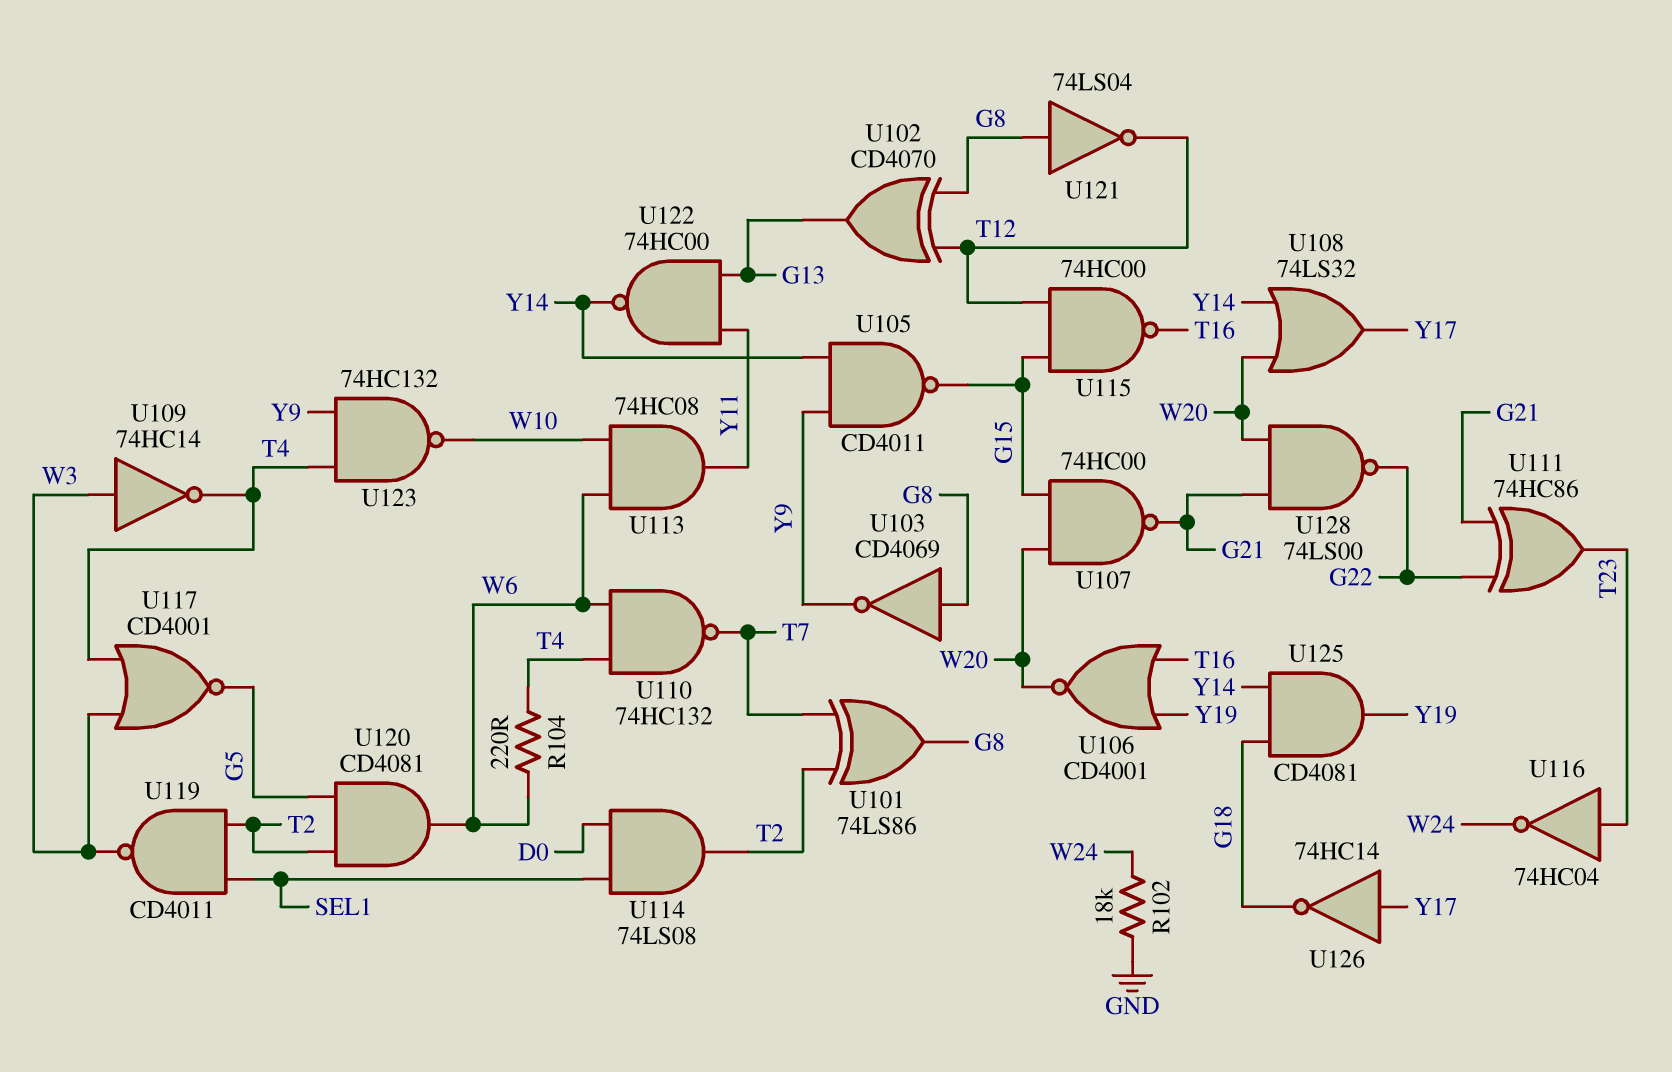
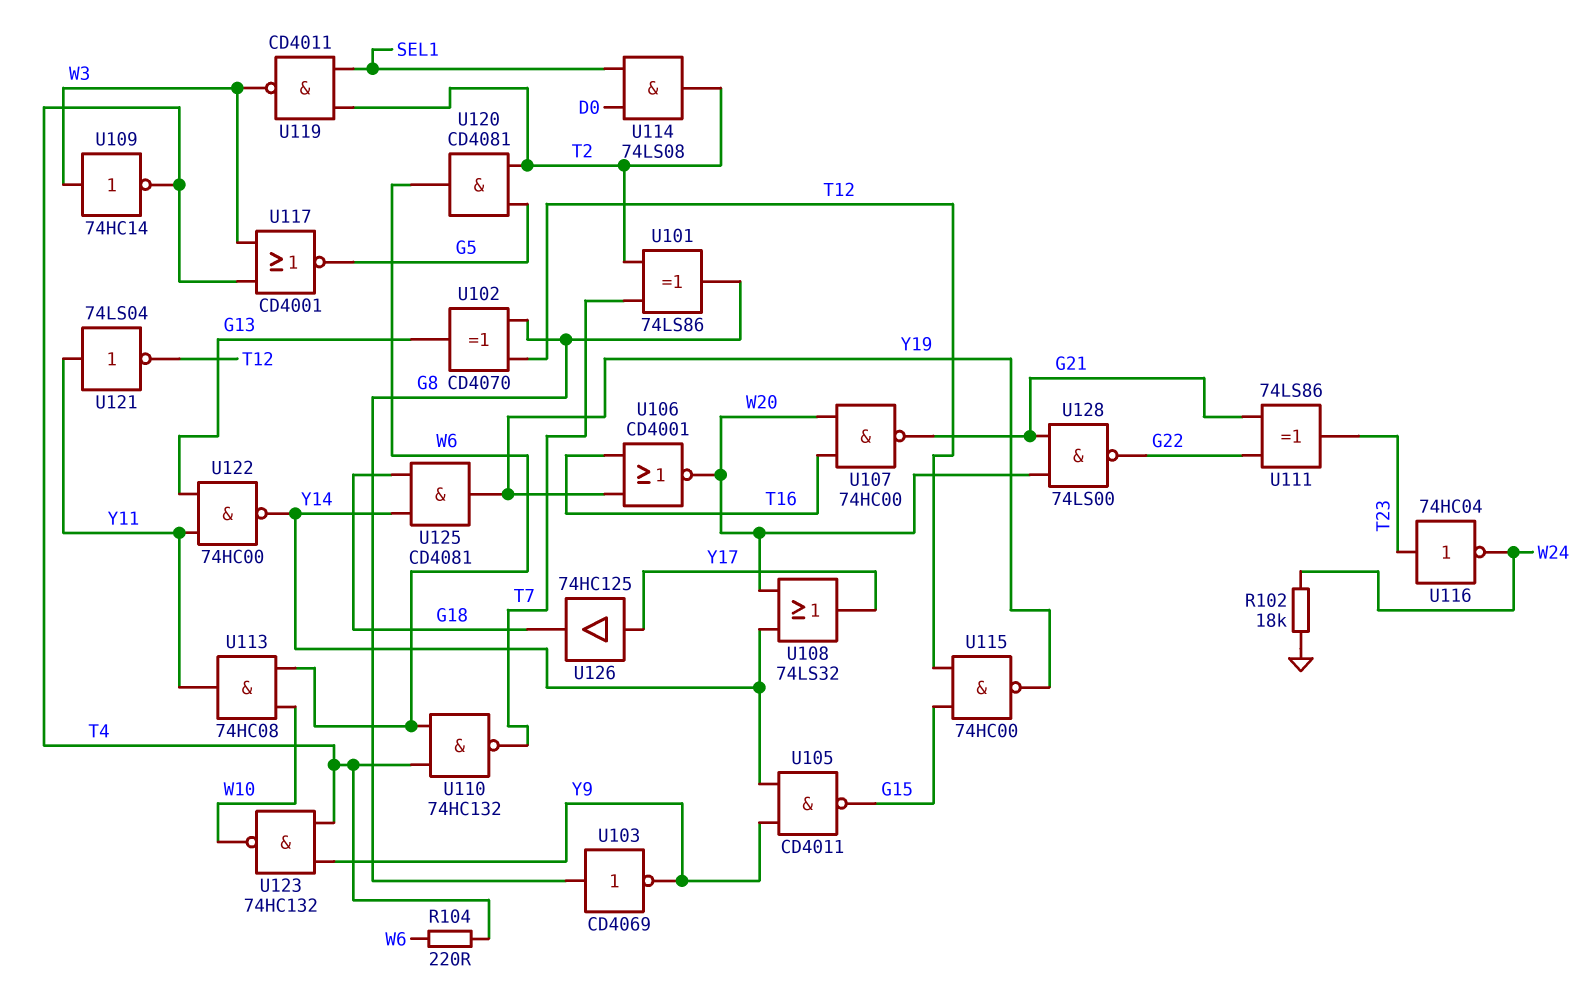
U107: NAND 74HC00 (in G15, in W20, out G21) -> NAND 74HC00 (in T16, in W20, out G21)
U111: XOR 74HC86 (in G21, in G22, out T23) -> XOR 74LS86 (in G21, in G22, out T23)
U115: NAND 74HC00 (in G15, in T12, out T16) -> NAND 74HC00 (in G15, in T12, out Y19)
U121: NOT 74LS04 (in G8, out T12) -> NOT 74LS04 (in Y11, out T12)
U126: NOT 74HC14 (in Y17, out G18) -> buffer 74HC125 (in Y17, out G18)

